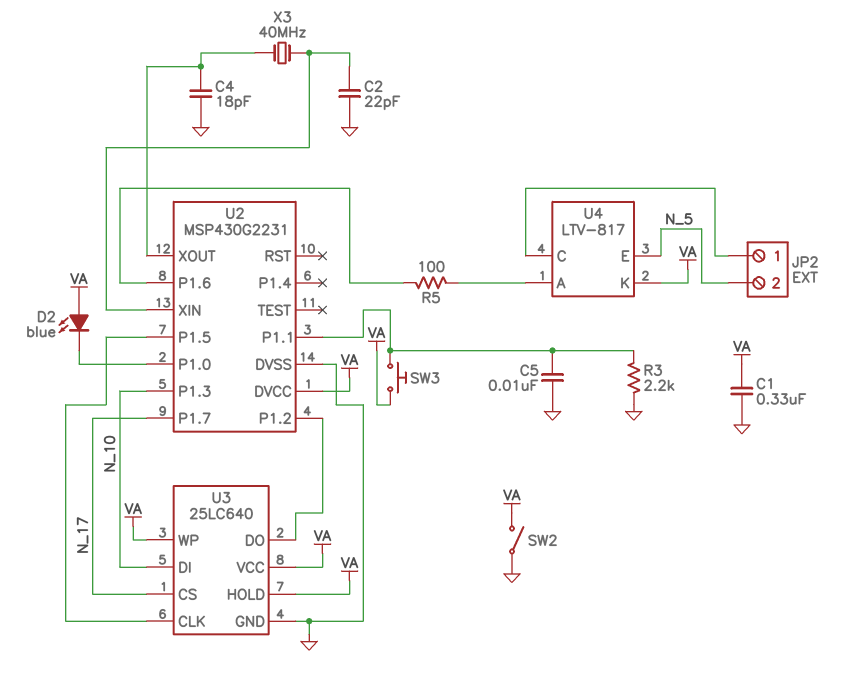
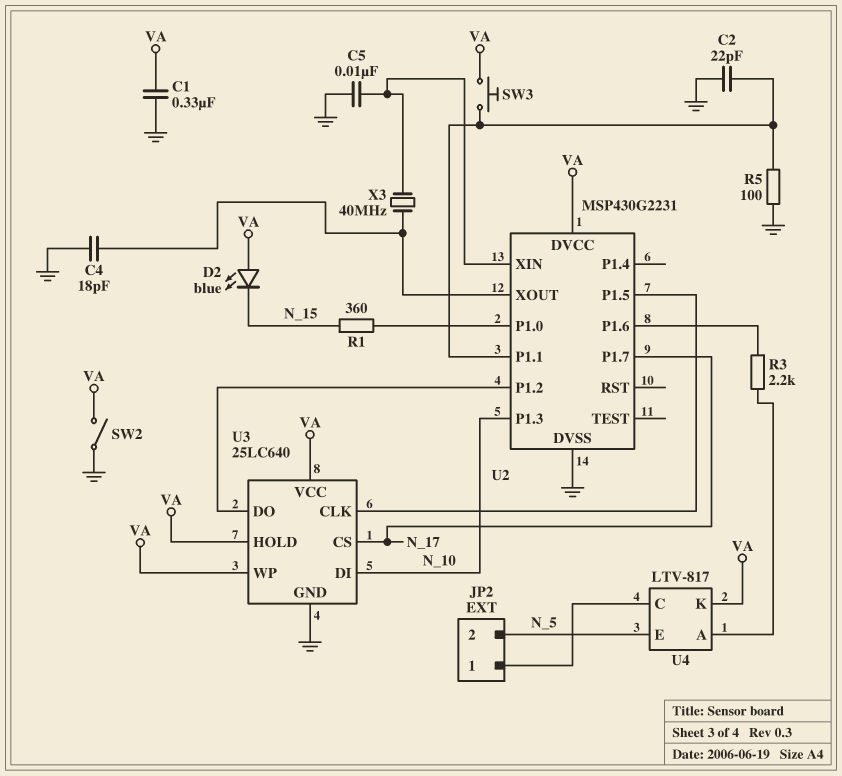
C2: 22pF (GND, U2/XIN) -> 22pF (GND, U2/P1.1)
C5: 10nF (GND, U2/P1.1) -> 10nF (GND, U2/XIN)
D2: LED blue (A VA, K U2/P1.0) -> LED blue (A VA, K N_15)
R1: none -> 360 (N_15, U2/P1.0)
R3: 2.2k (GND, U2/P1.1) -> 2.2k (U2/P1.6, U4/A)
R5: 100 (U2/P1.6, U4/A) -> 100 (GND, U2/P1.1)

